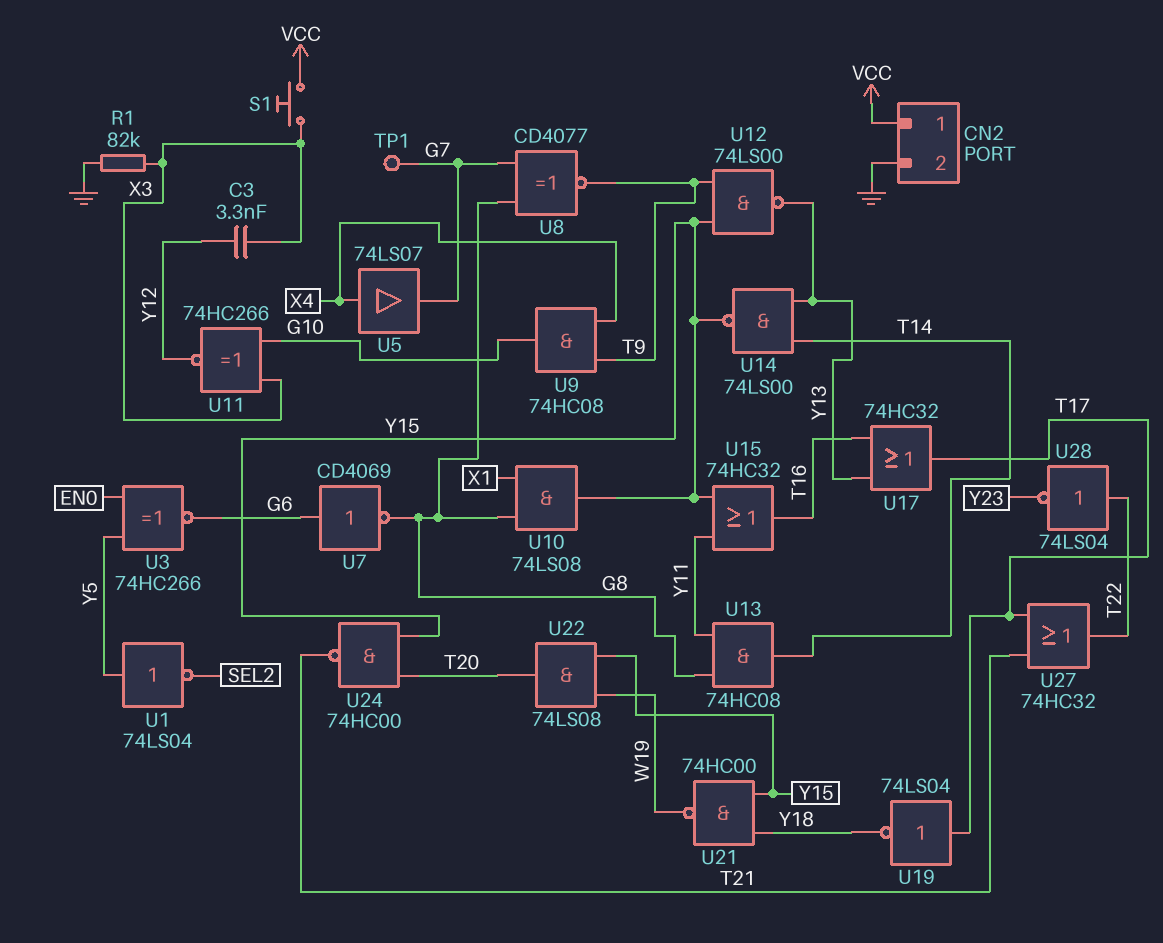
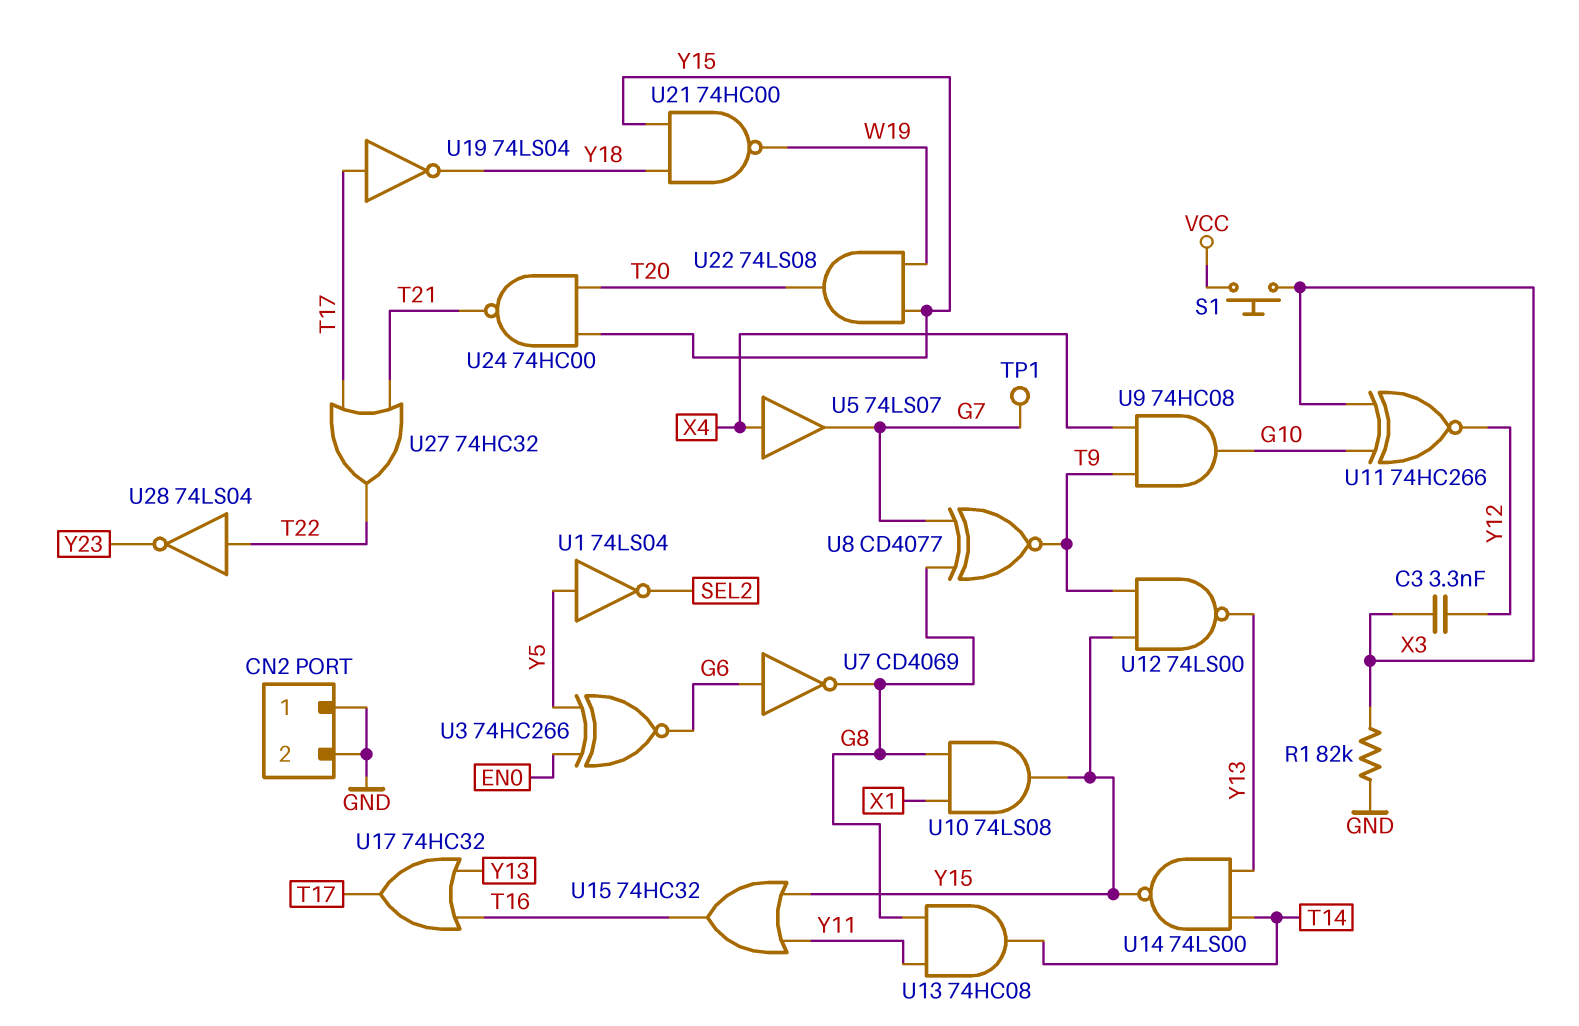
CN2 pin 1: VCC -> GND

